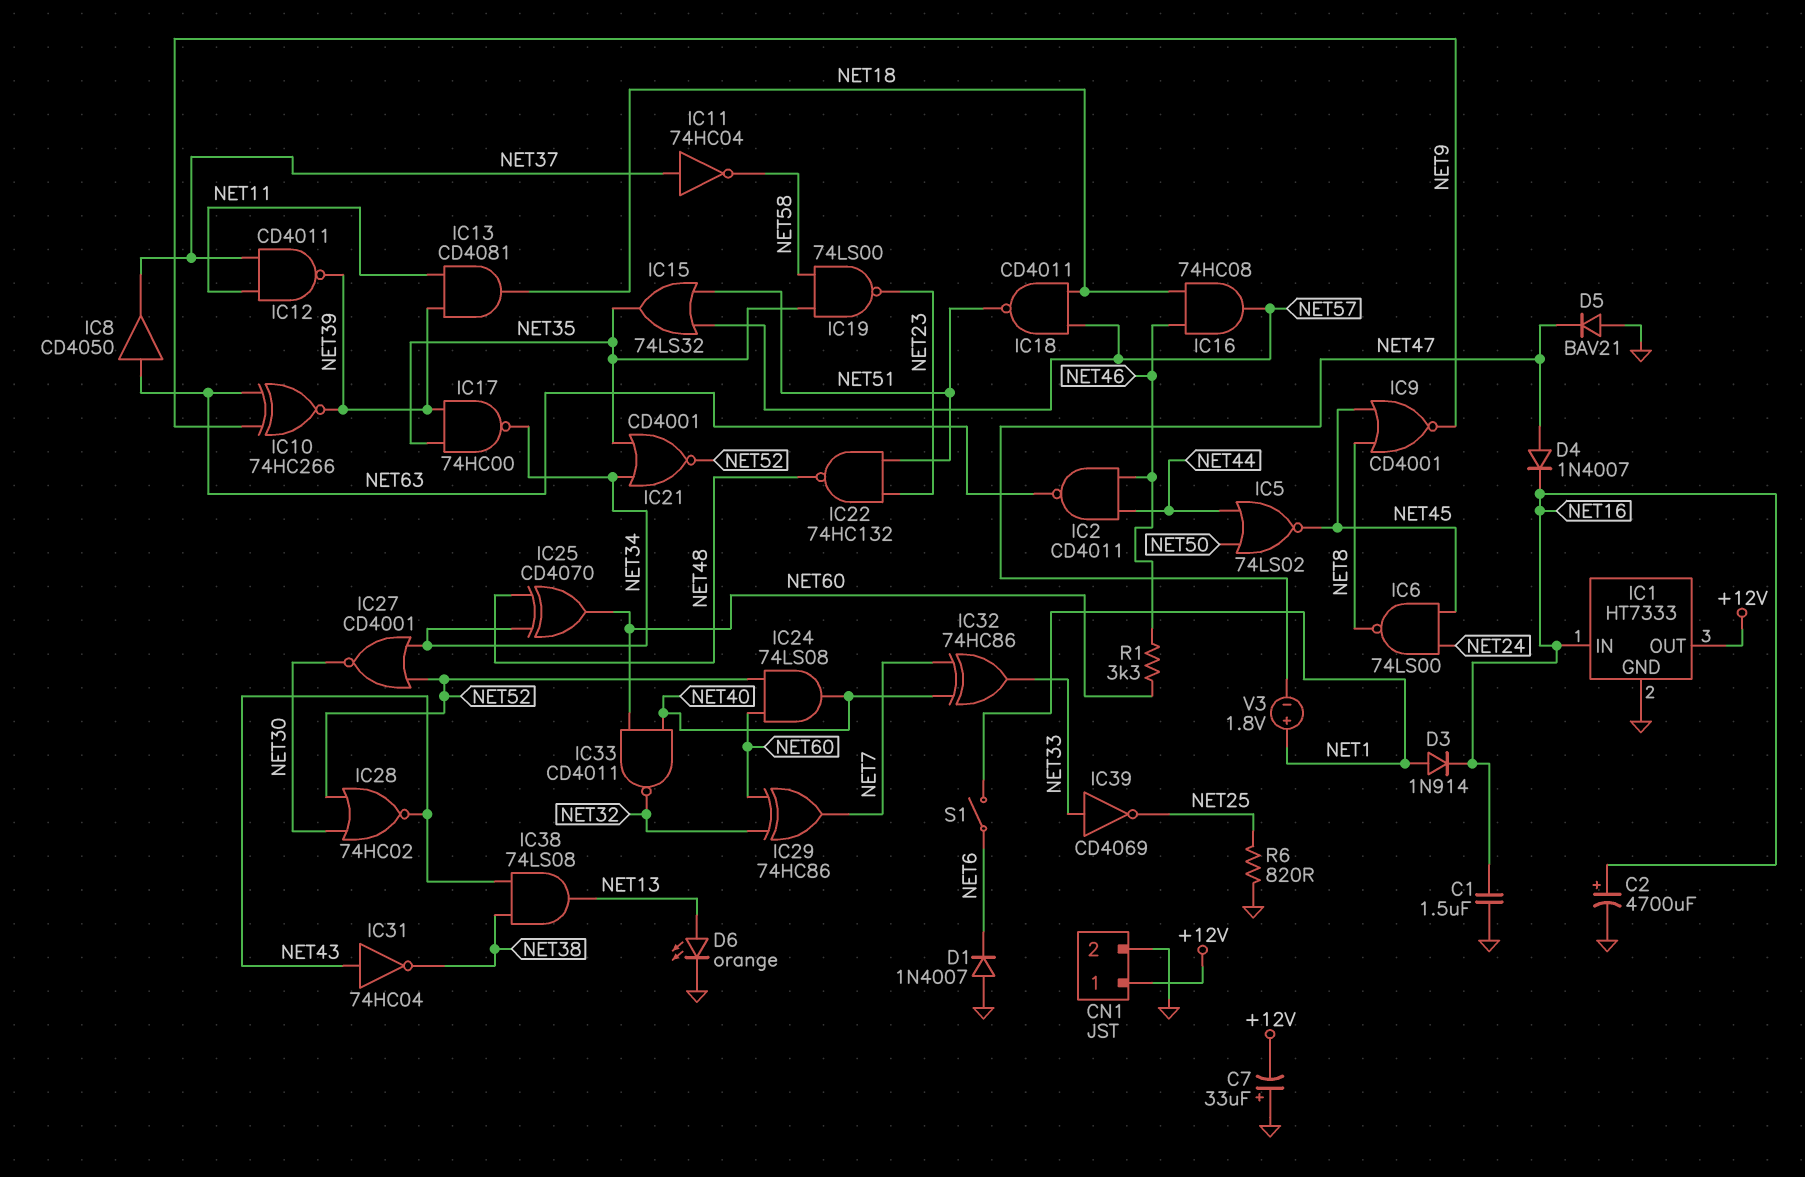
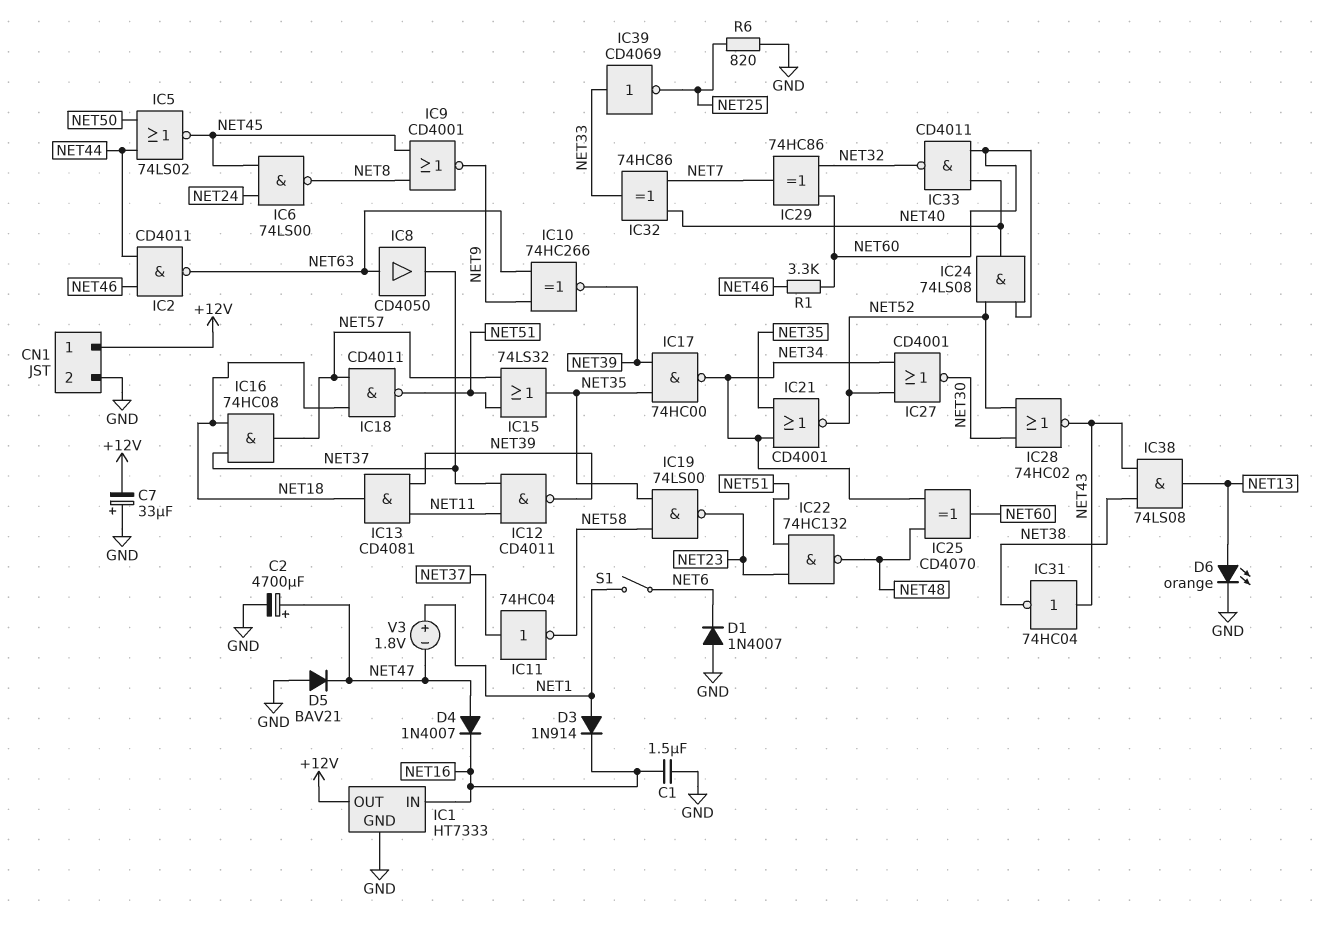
C2: 4700uF (plus NET16, minus GND) -> 4700uF (plus NET47, minus GND)
IC16: AND 74HC08 (in NET18, in NET46, out NET57) -> AND 74HC08 (in NET18, in NET37, out NET57)

